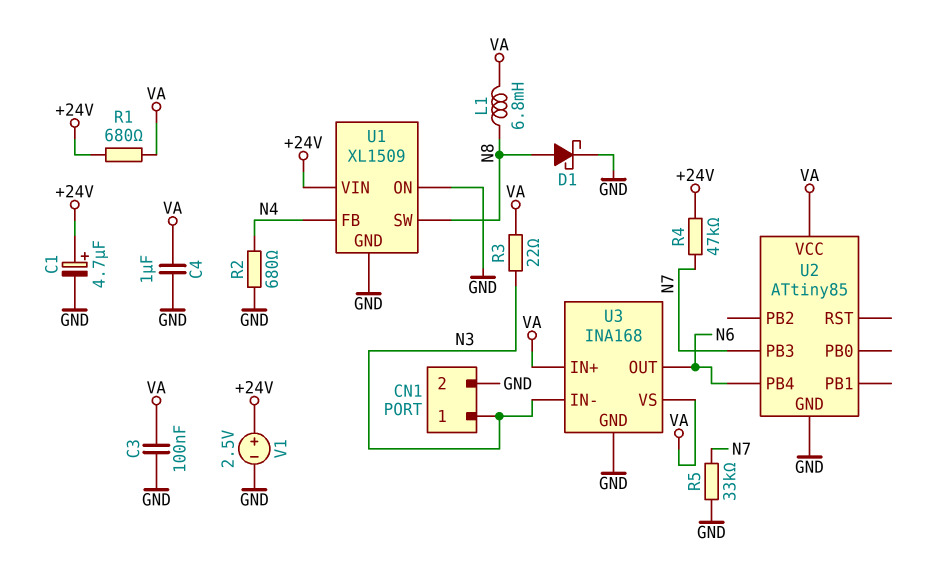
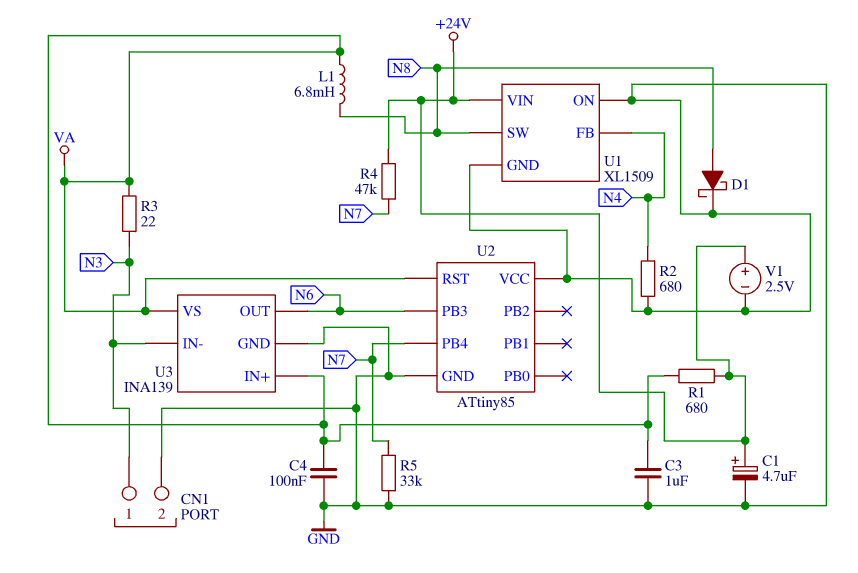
C3: 100nF (GND, VA) -> 1uF (GND, VA)
C4: 1uF (GND, VA) -> 100nF (GND, VA)
U2 pin PB3: N7 -> N6
U2 pin PB4: N6 -> N7
U2 pin RST: none -> VA
U2 pin VCC: VA -> GND
U3: INA168 -> INA139

